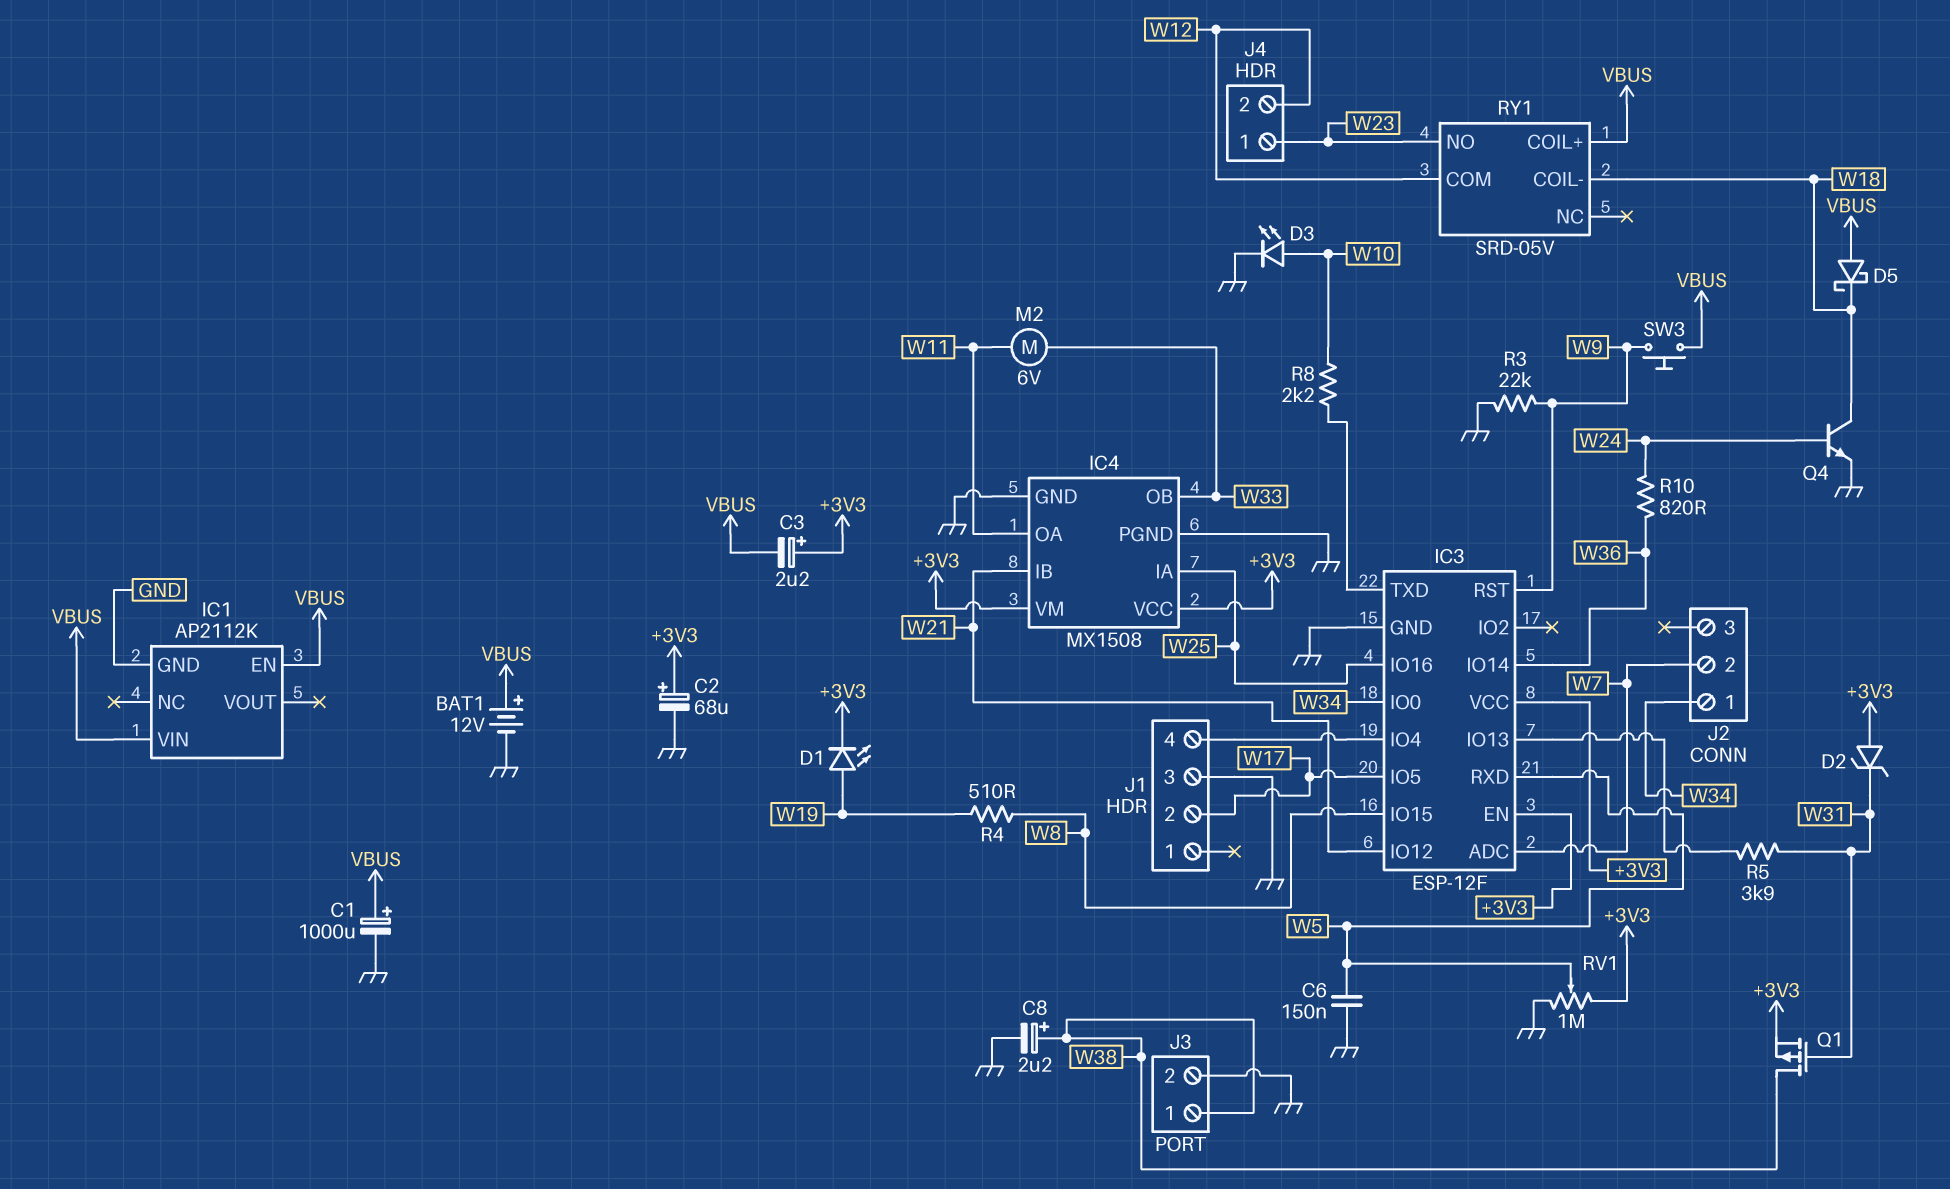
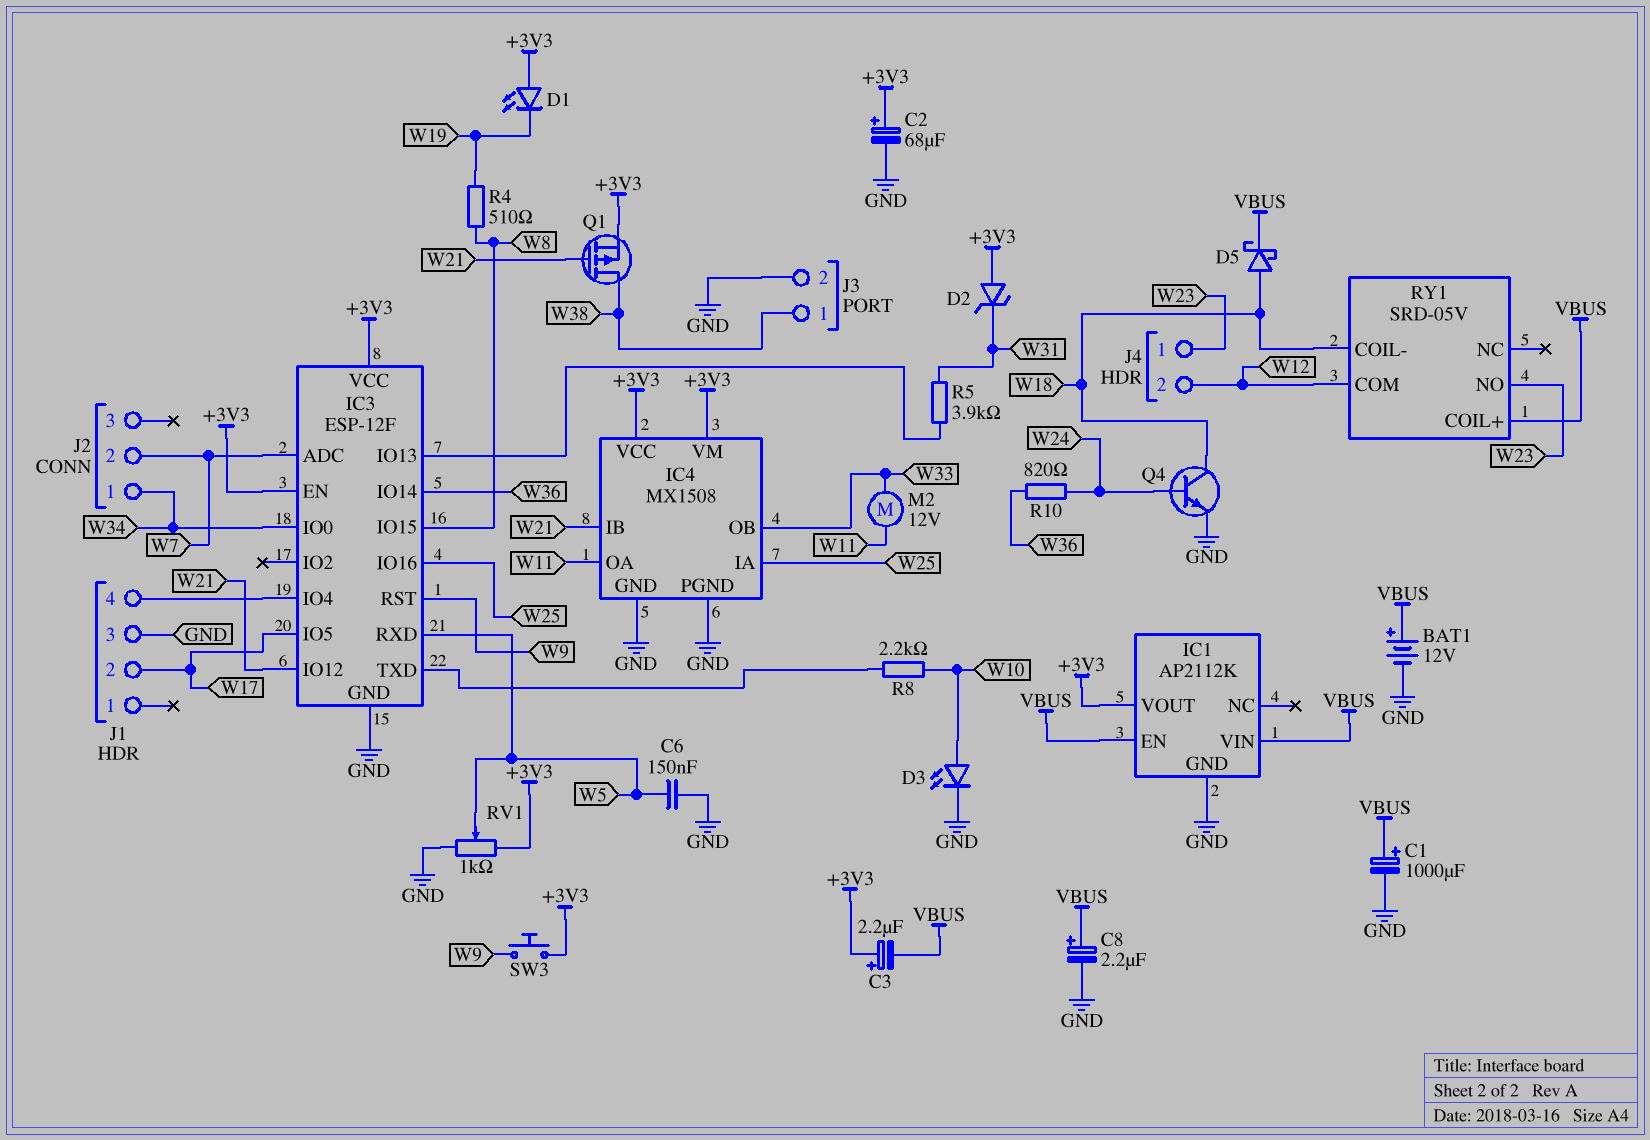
C8: 2.2uF (plus W38, minus GND) -> 2.2uF (plus VBUS, minus GND)
D1: LED (A W19, K +3V3) -> LED (A +3V3, K W19)
D5: schottky (A VBUS, K W18) -> schottky (A W18, K VBUS)
IC1 pin VOUT: none -> +3V3
M2: motor 6V (W11, W33) -> motor 12V (W11, W33)
Q1: PMOS (G W31, D W38, S +3V3) -> PMOS (G W21, D W38, S +3V3)
R3: 22k (GND, W9) -> none
RV1: 1M (+3V3, GND, wiper W5) -> 1k (+3V3, GND, wiper W5)
SW3: button (VBUS, W9) -> button (+3V3, W9)

